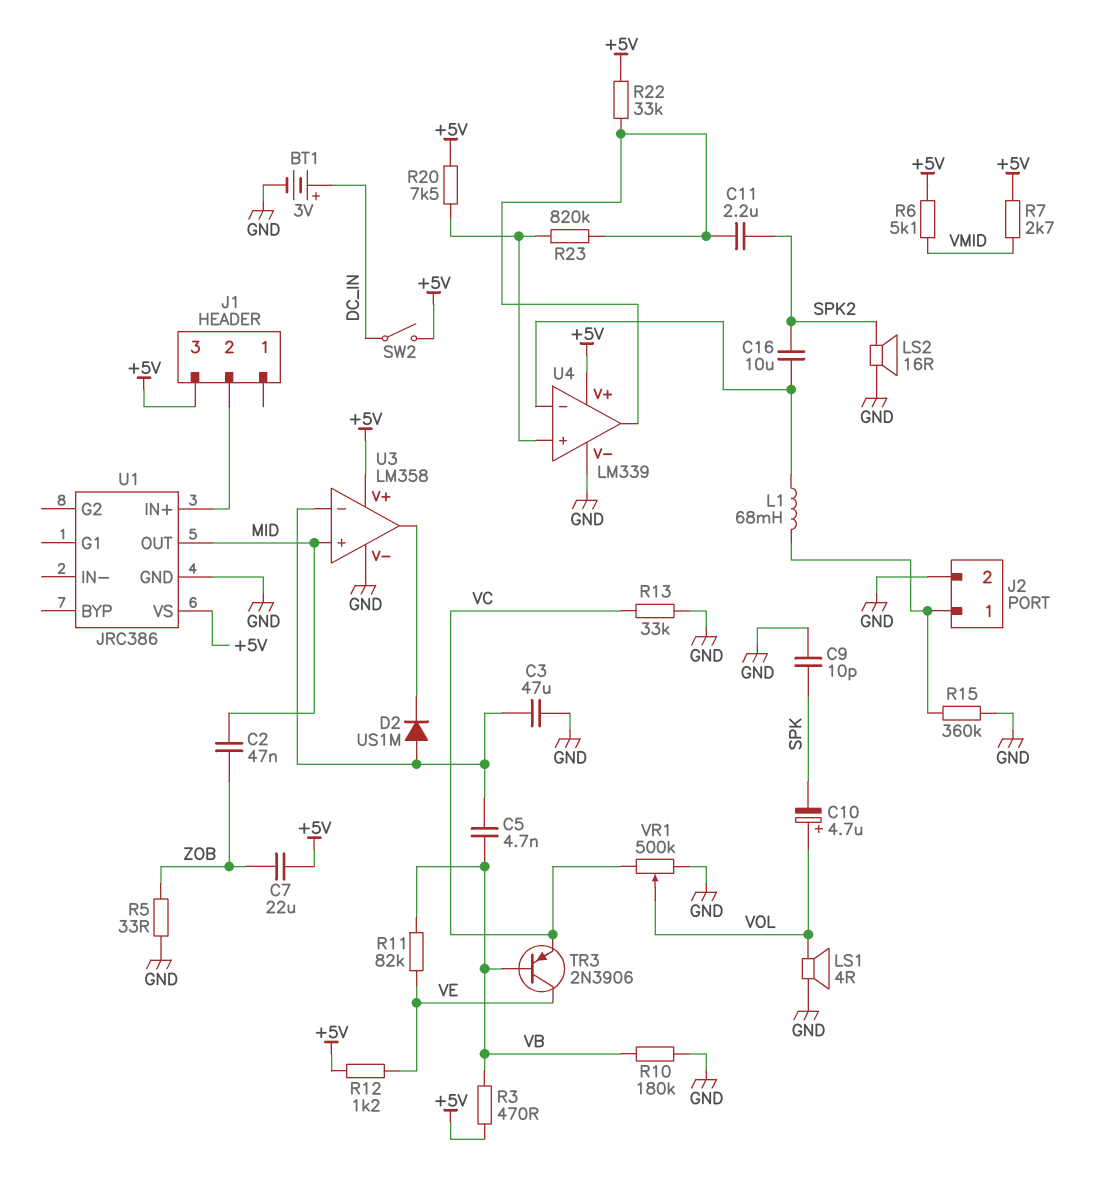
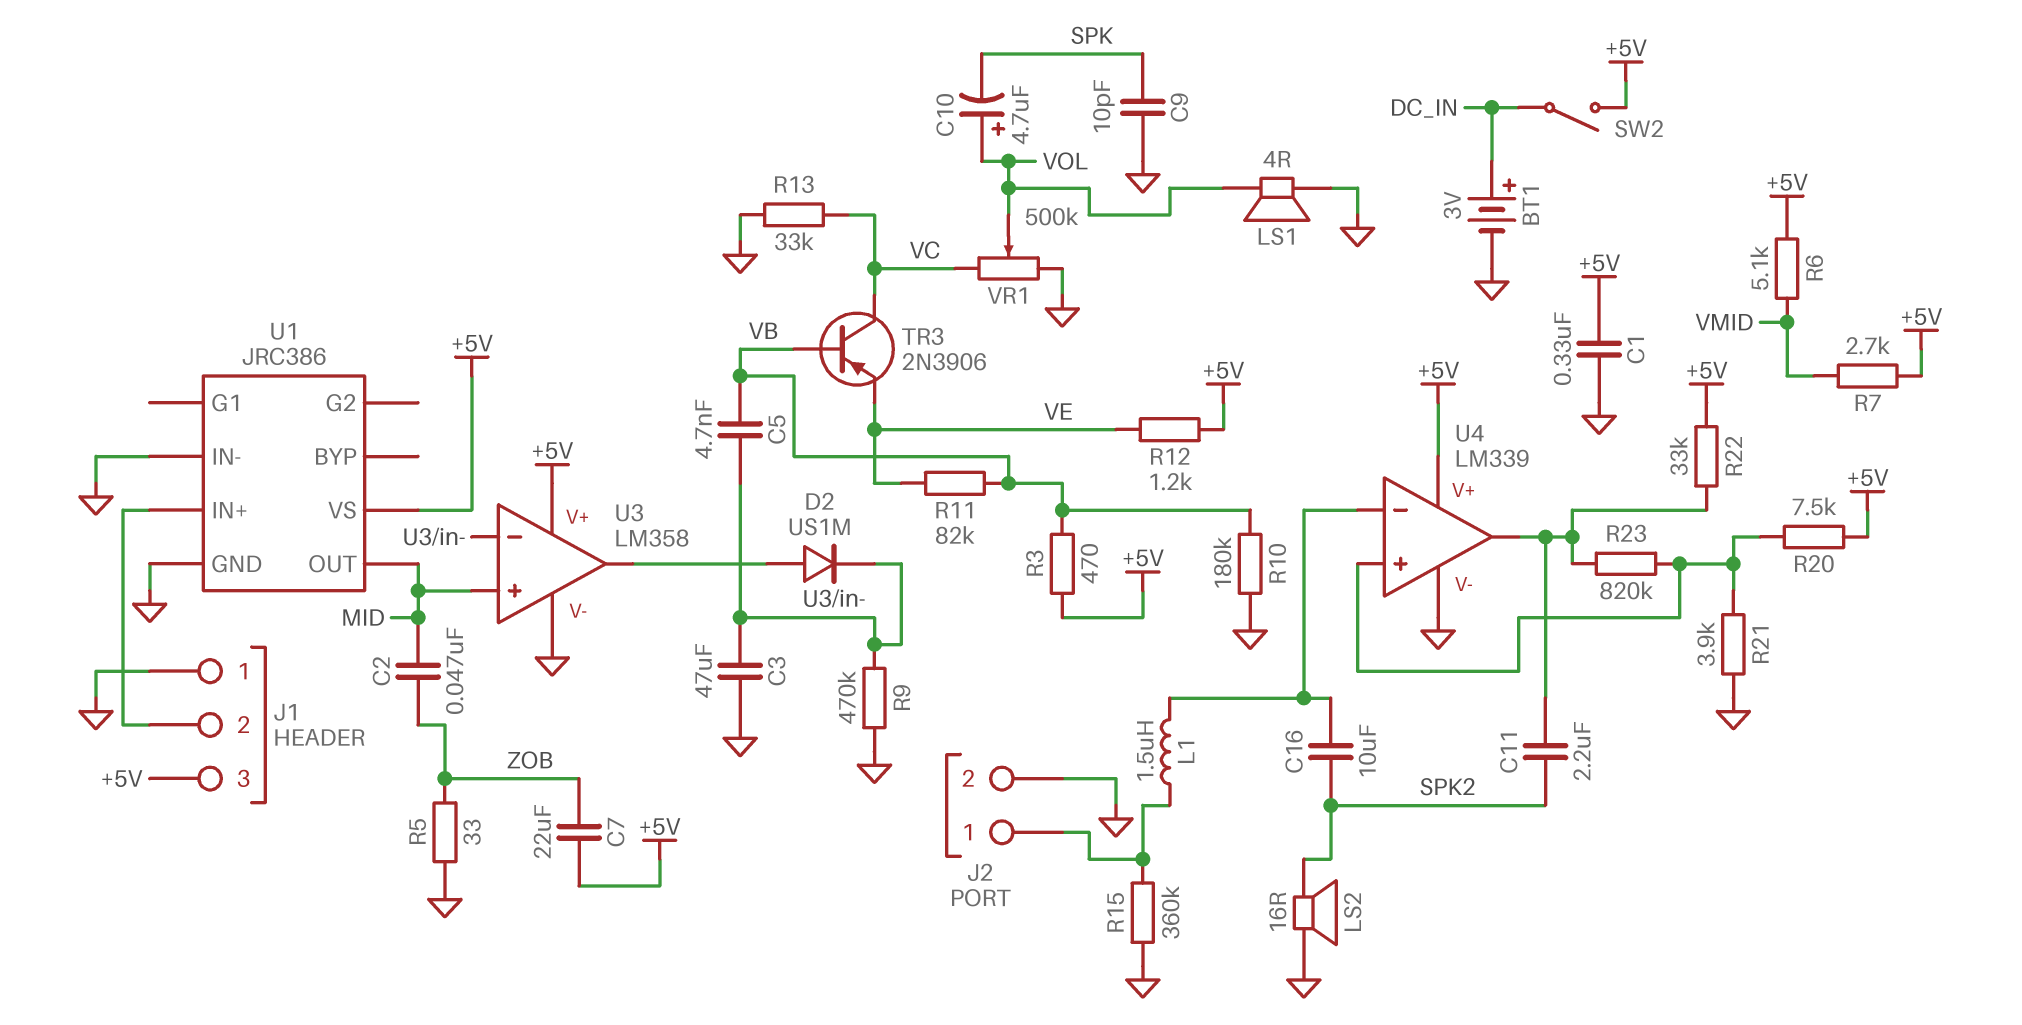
C1: none -> 330nF (+5V, GND)
D2: diode US1M (A U3/in-, K U3/out) -> diode US1M (A U3/out, K U3/in-)
J1 pin 1: none -> GND
L1: 68mH (J2/1, U4/in-) -> 1.5uH (J2/1, U4/in-)
R9: none -> 470k (GND, U3/in-)
R21: none -> 3.9k (GND, U4/in+)
TR3: PNP 2N3906 (B VB, C VE, E VC) -> PNP 2N3906 (B VB, C VC, E VE)
U1 pin IN-: none -> GND

